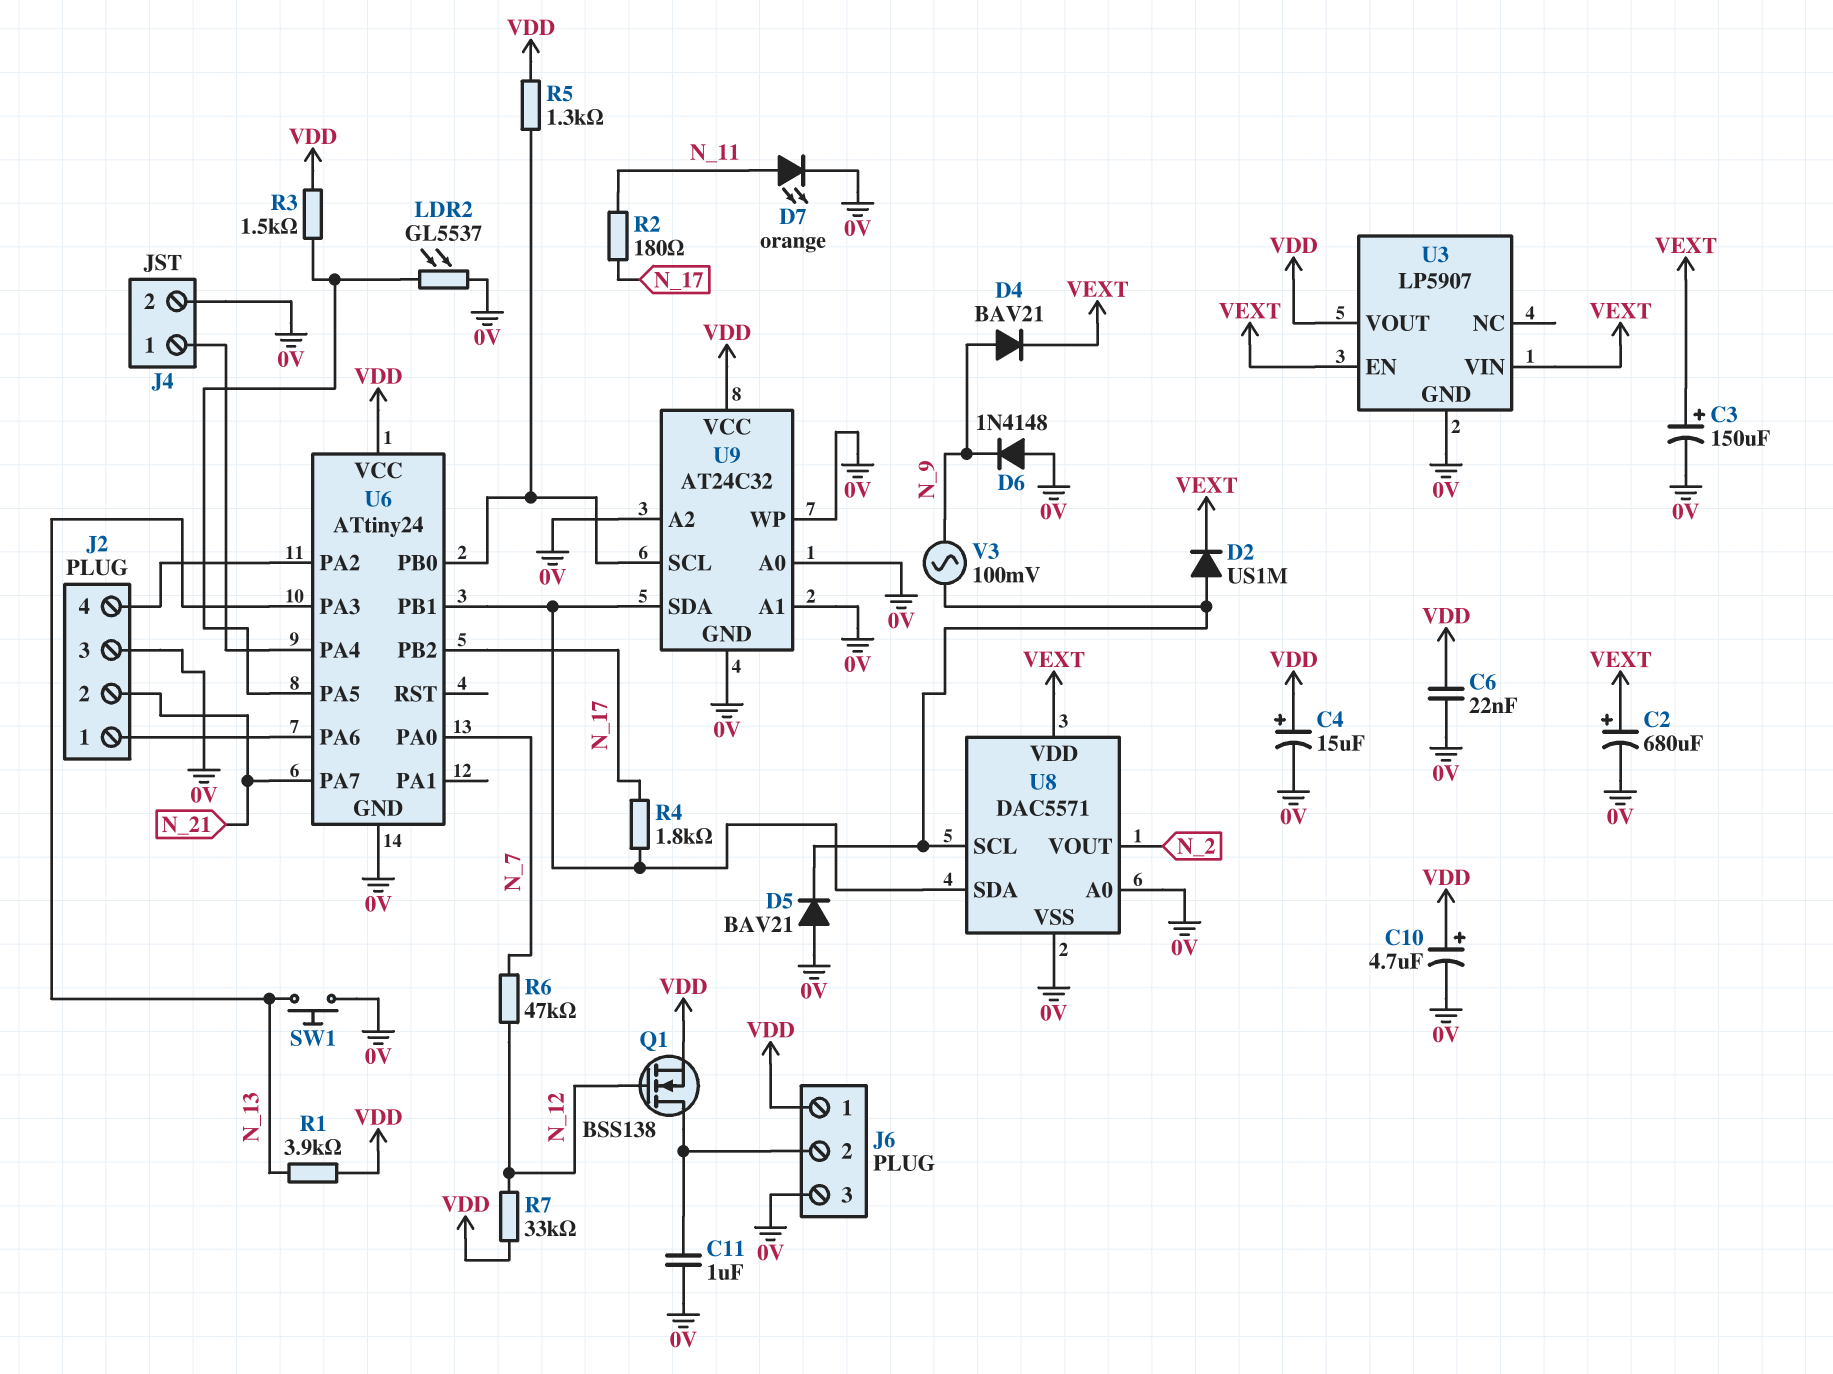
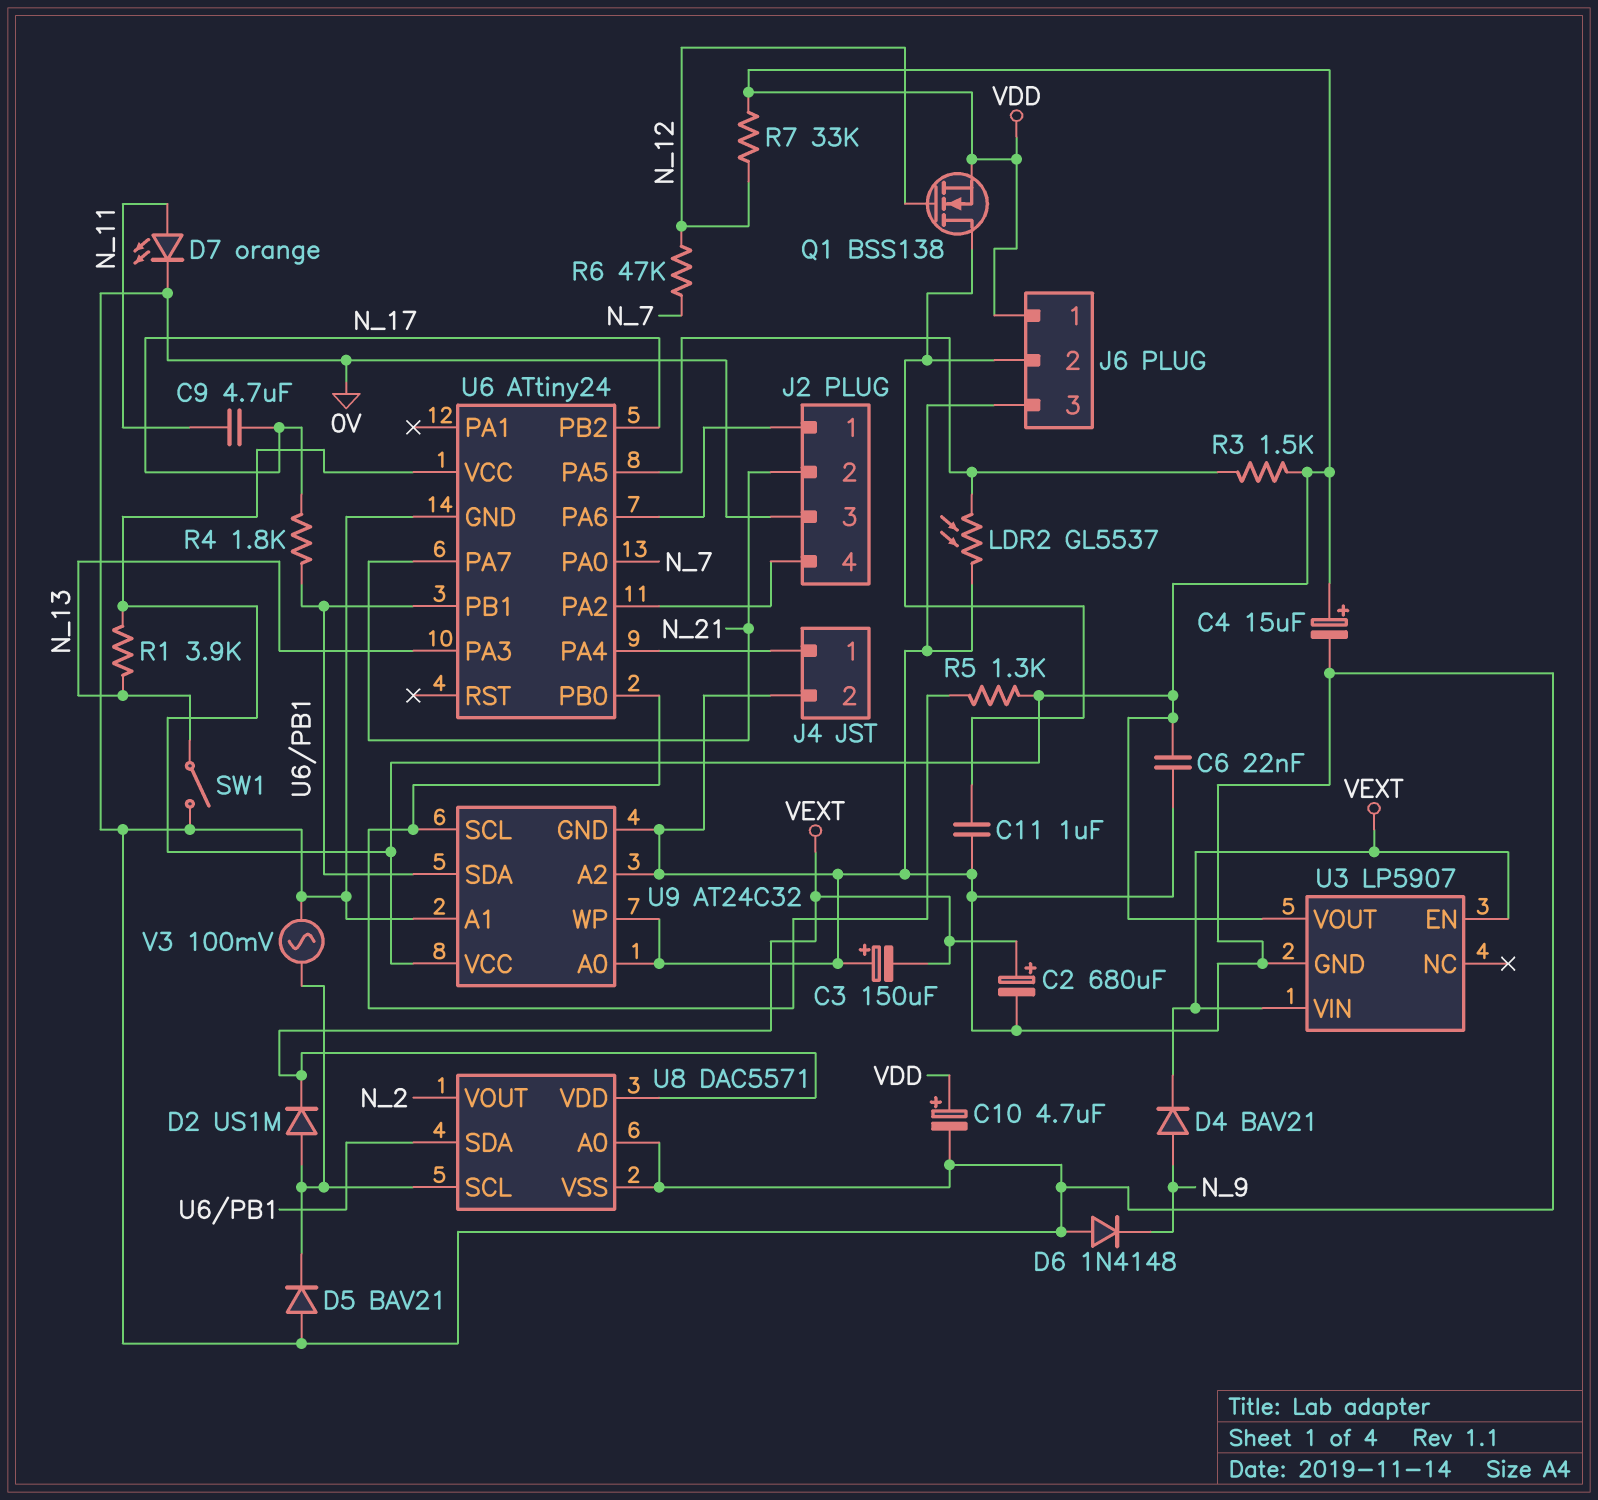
C3: 150uF (plus VEXT, minus 0V) -> 150uF (plus 0V, minus VEXT)
C9: none -> 4.7uF (N_11, N_17)
R2: 180 (N_11, N_17) -> none
SW1: button (0V, N_13) -> switch (0V, N_13)
V3: AC 100mV (N_9, U8/SCL) -> AC 100mV (0V, U8/SCL)

